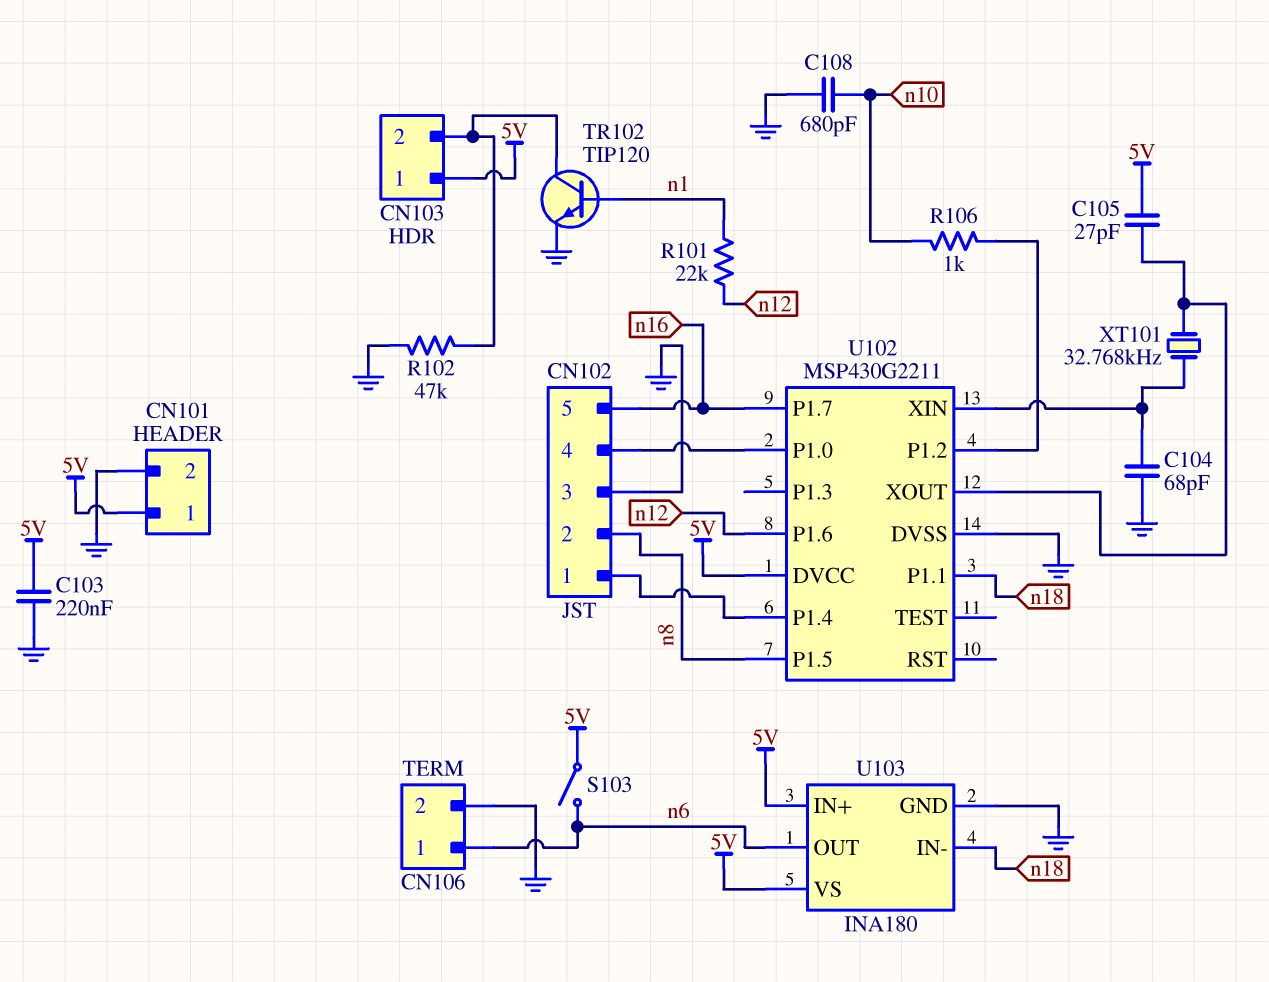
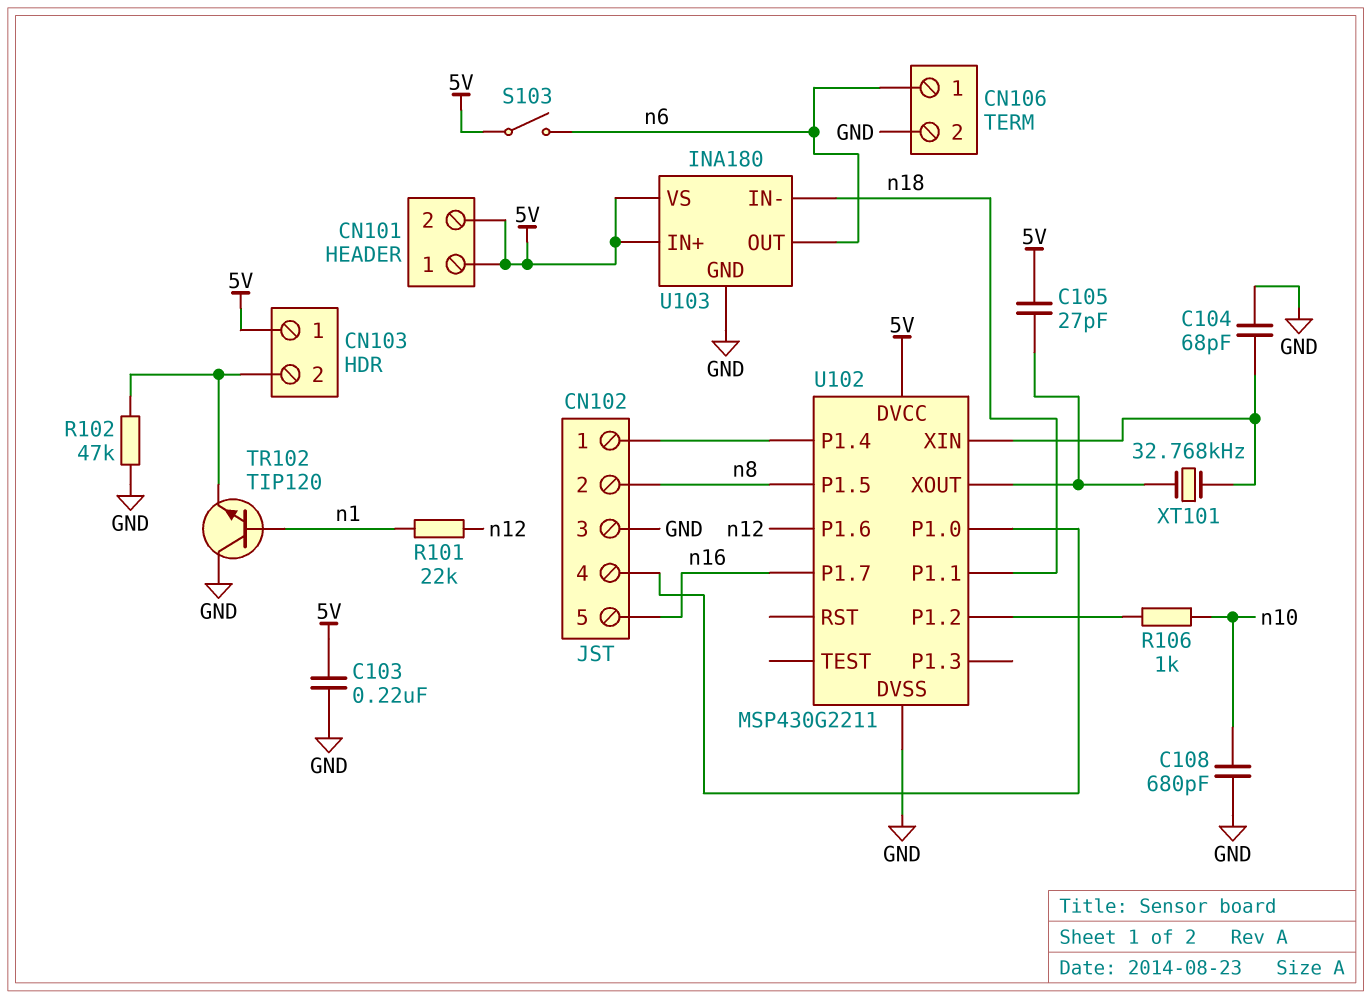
CN101 pin 2: GND -> 5V
TR102: NPN TIP120 (B n1, C CN103/2, E GND) -> NPN TIP120 (B n1, C GND, E CN103/2)

